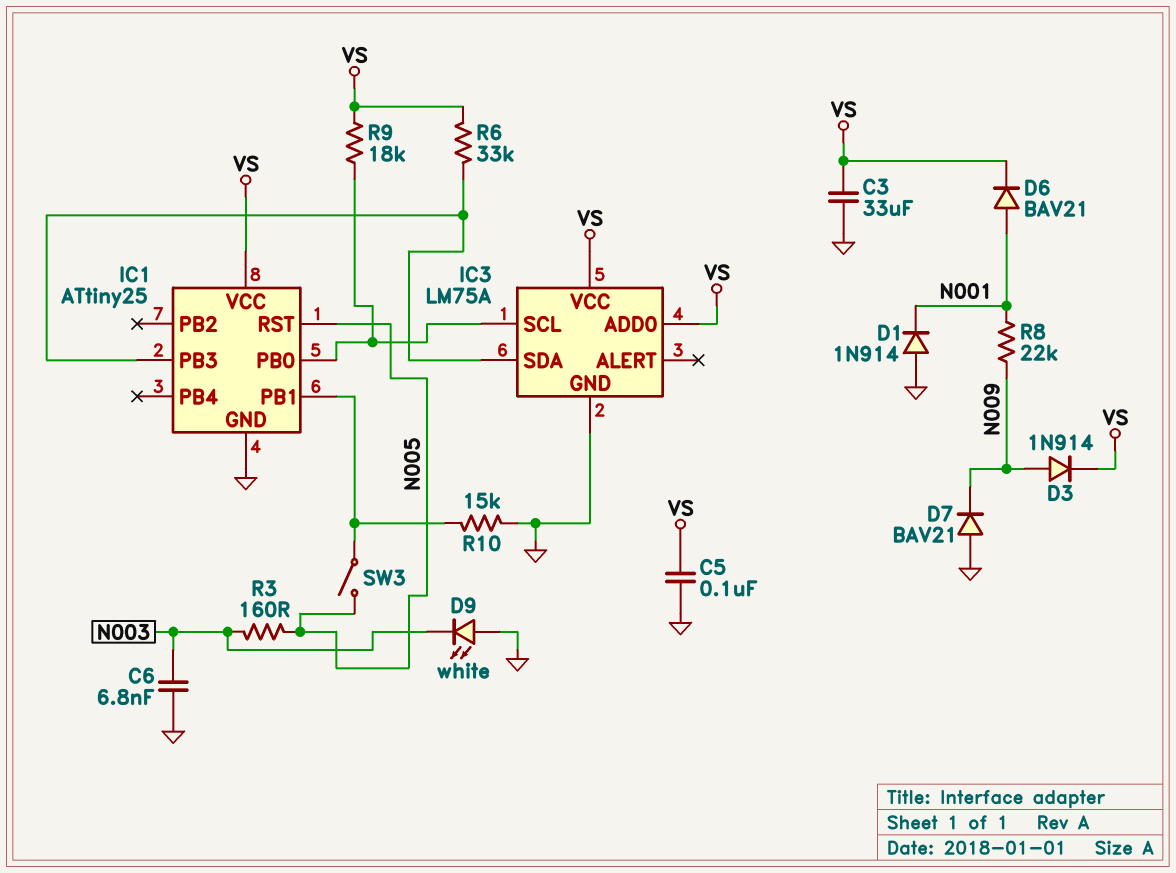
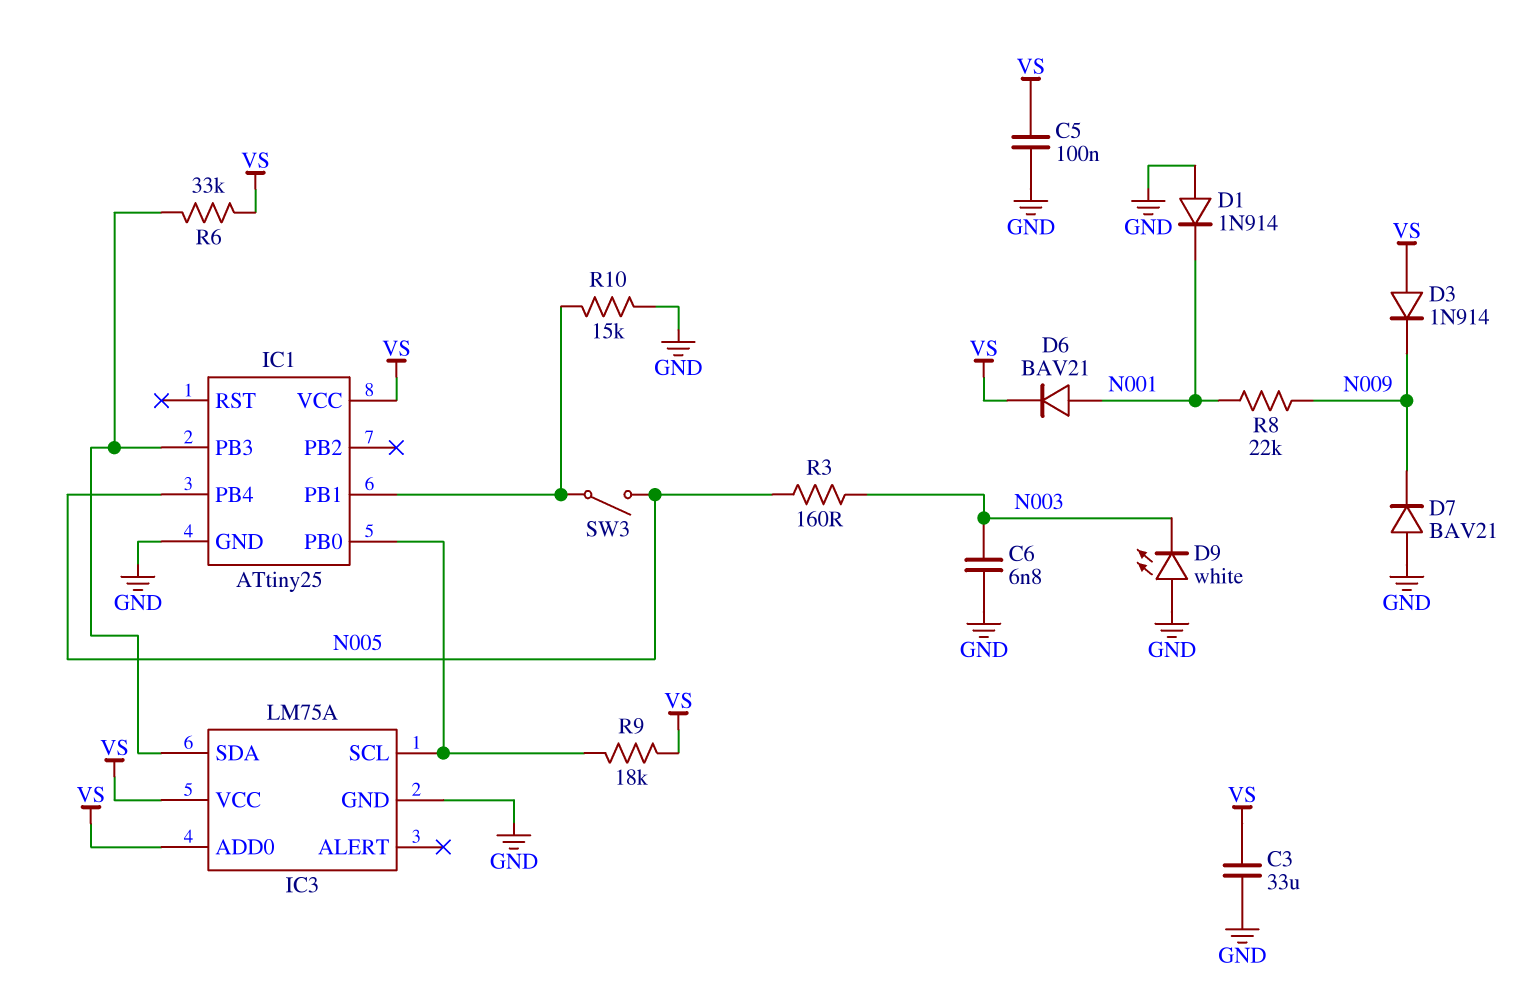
D3: diode 1N914 (A N009, K VS) -> diode 1N914 (A VS, K N009)
IC1 pin PB4: none -> N005
IC1 pin RST: N005 -> none

